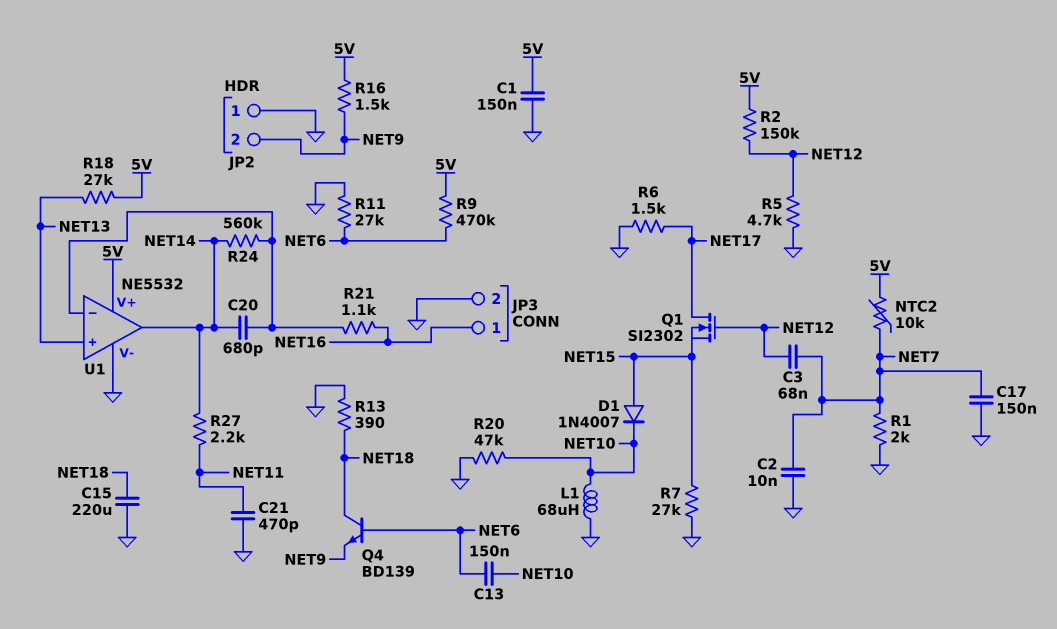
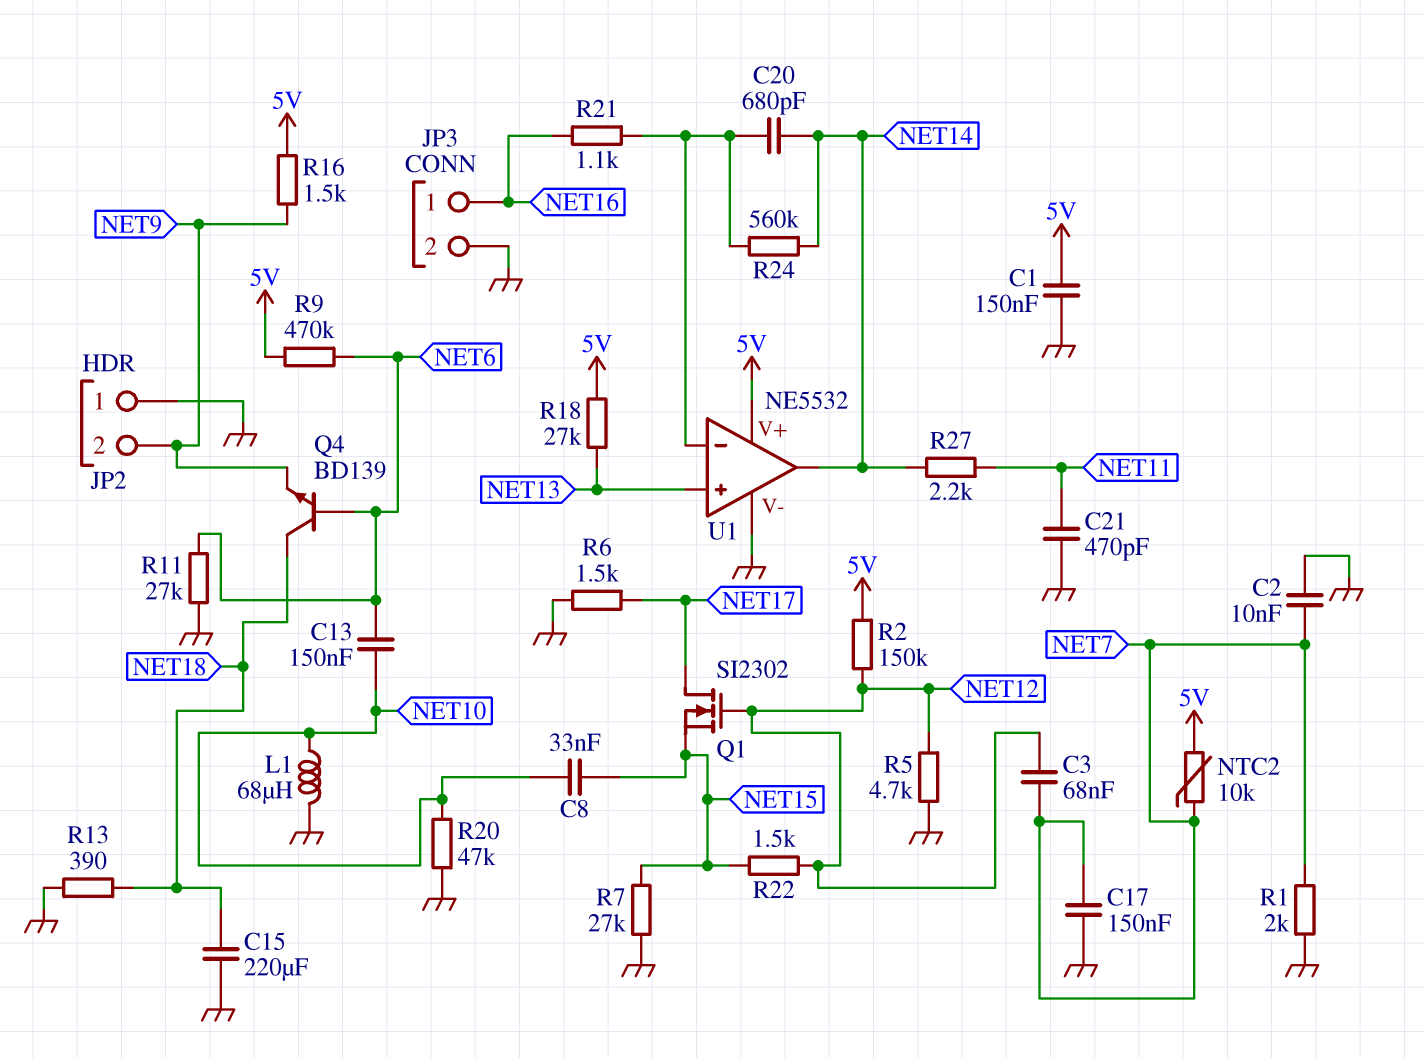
C8: none -> 33nF (NET10, NET15)
D1: diode 1N4007 (A NET15, K NET10) -> none
R22: none -> 1.5k (NET12, NET15)

